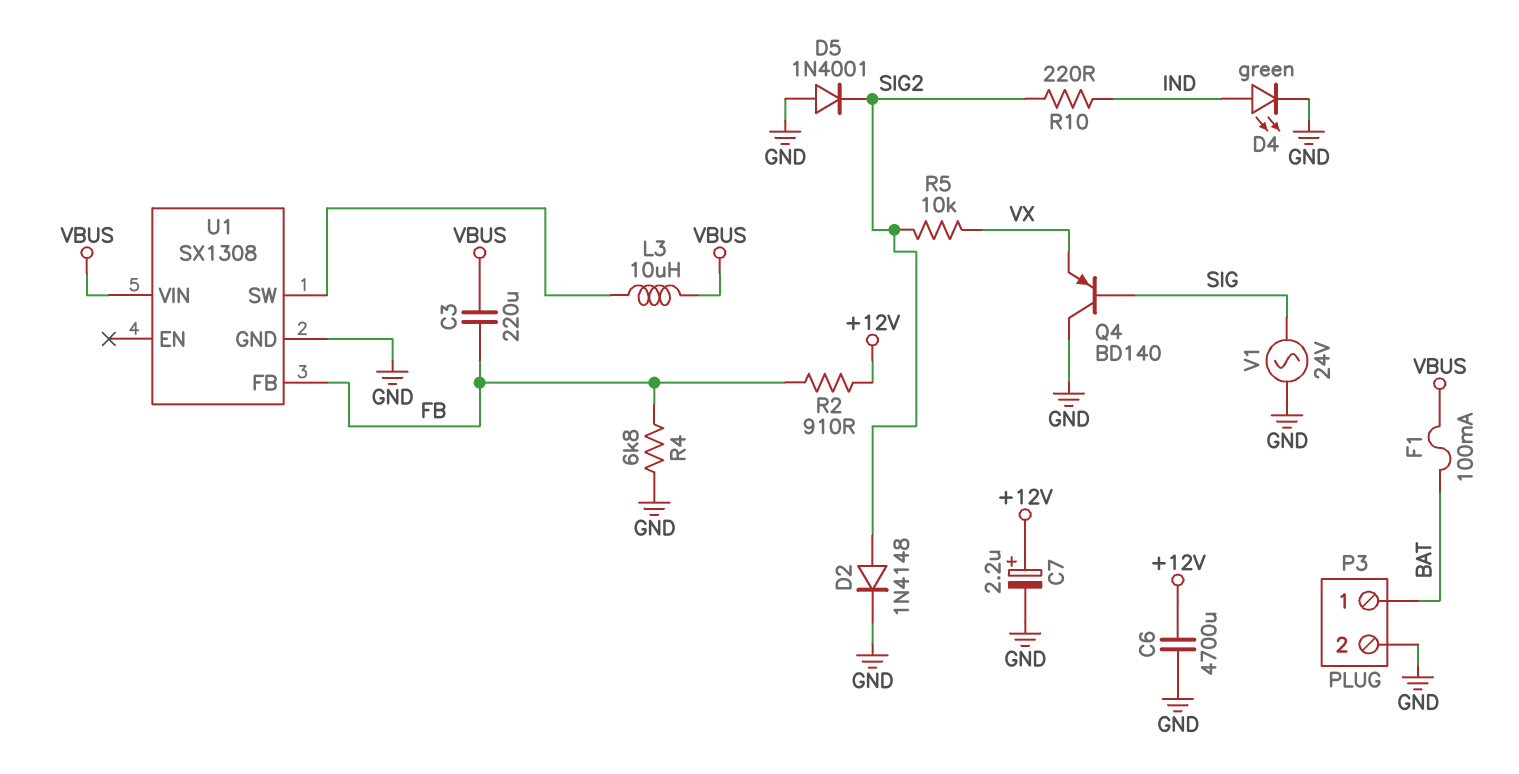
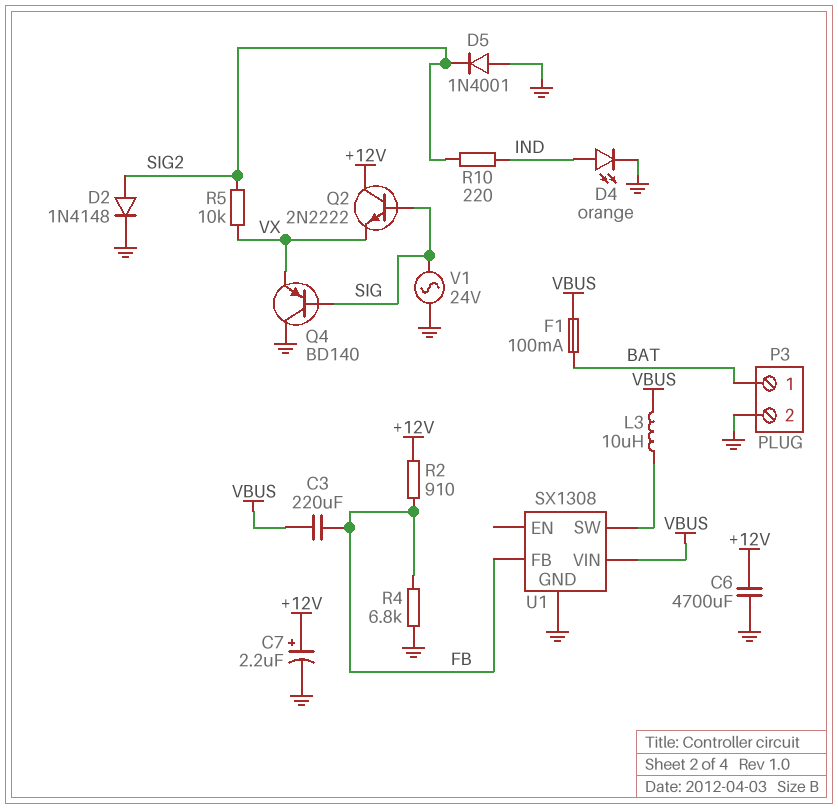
D4: LED green (A IND, K GND) -> LED orange (A IND, K GND)
Q2: none -> NPN 2N2222 (B SIG, C +12V, E VX)

